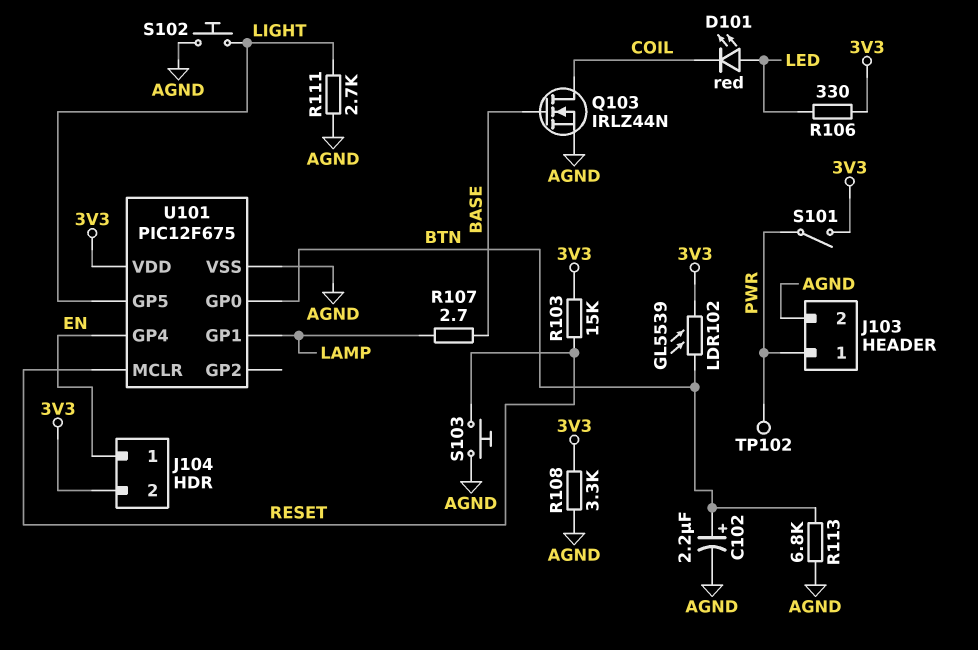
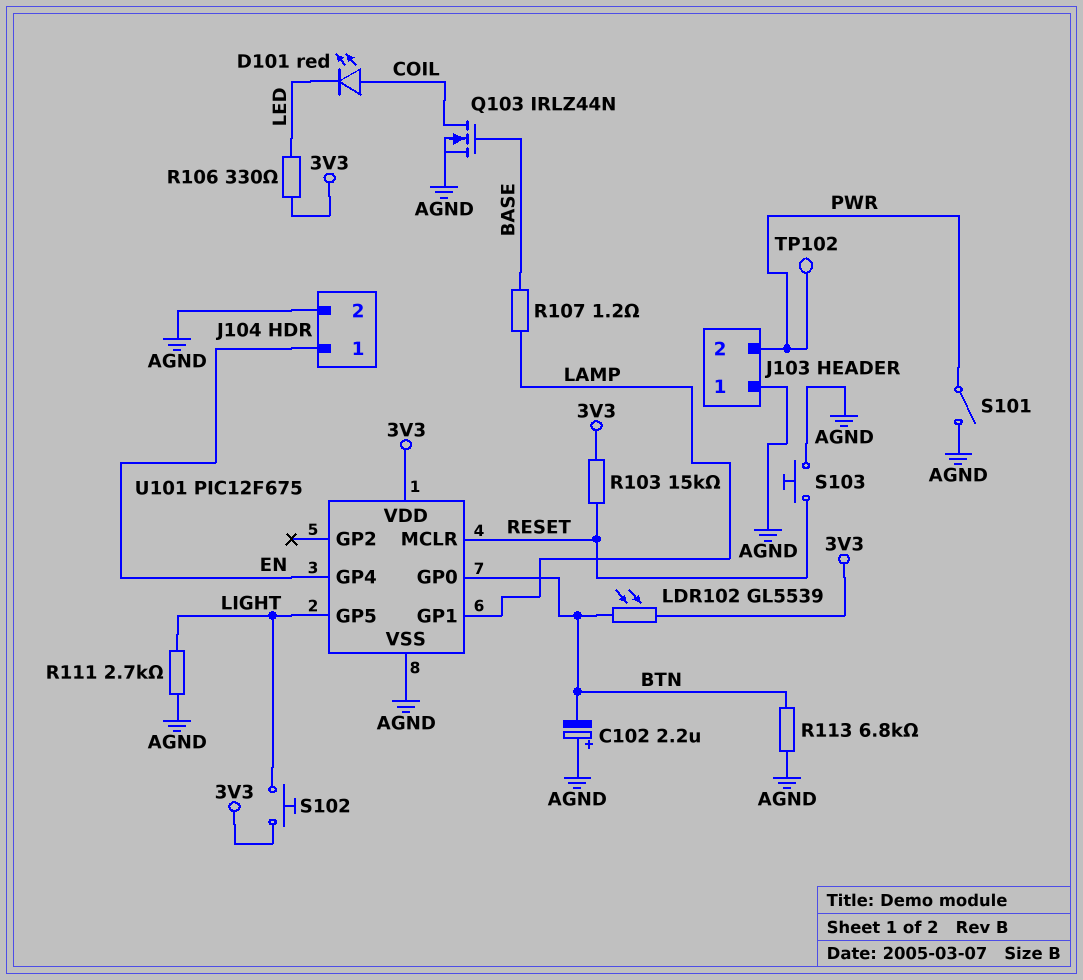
C102: 2.2uF (plus BTN, minus AGND) -> 2.2uF (plus AGND, minus BTN)
D101: LED red (A LED, K COIL) -> LED red (A COIL, K LED)
J103 pin 1: PWR -> AGND
J103 pin 2: AGND -> PWR
J104 pin 2: 3V3 -> AGND
R107: 2.7 (BASE, LAMP) -> 1.2 (BASE, LAMP)
R108: 3.3k (3V3, AGND) -> none
S101: switch (3V3, PWR) -> switch (AGND, PWR)
S102: button (AGND, LIGHT) -> button (3V3, LIGHT)

